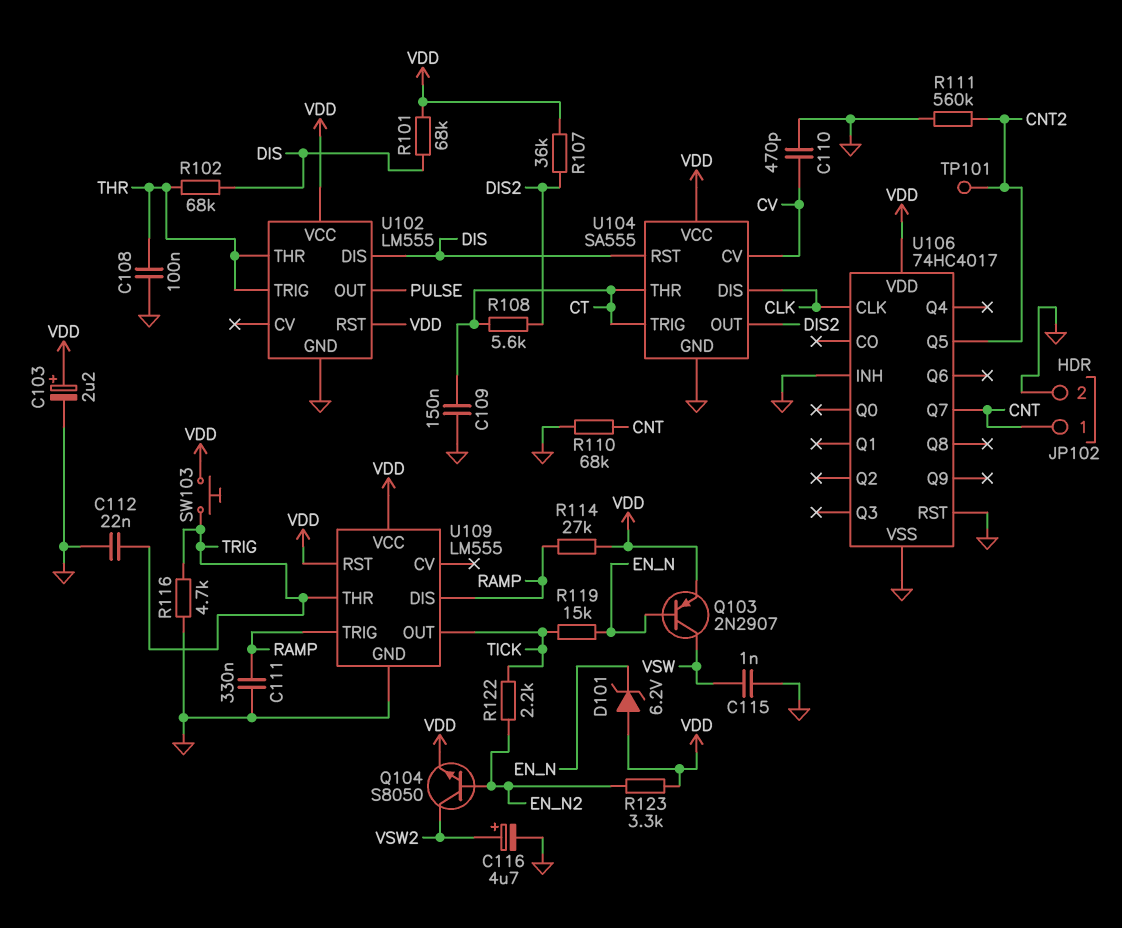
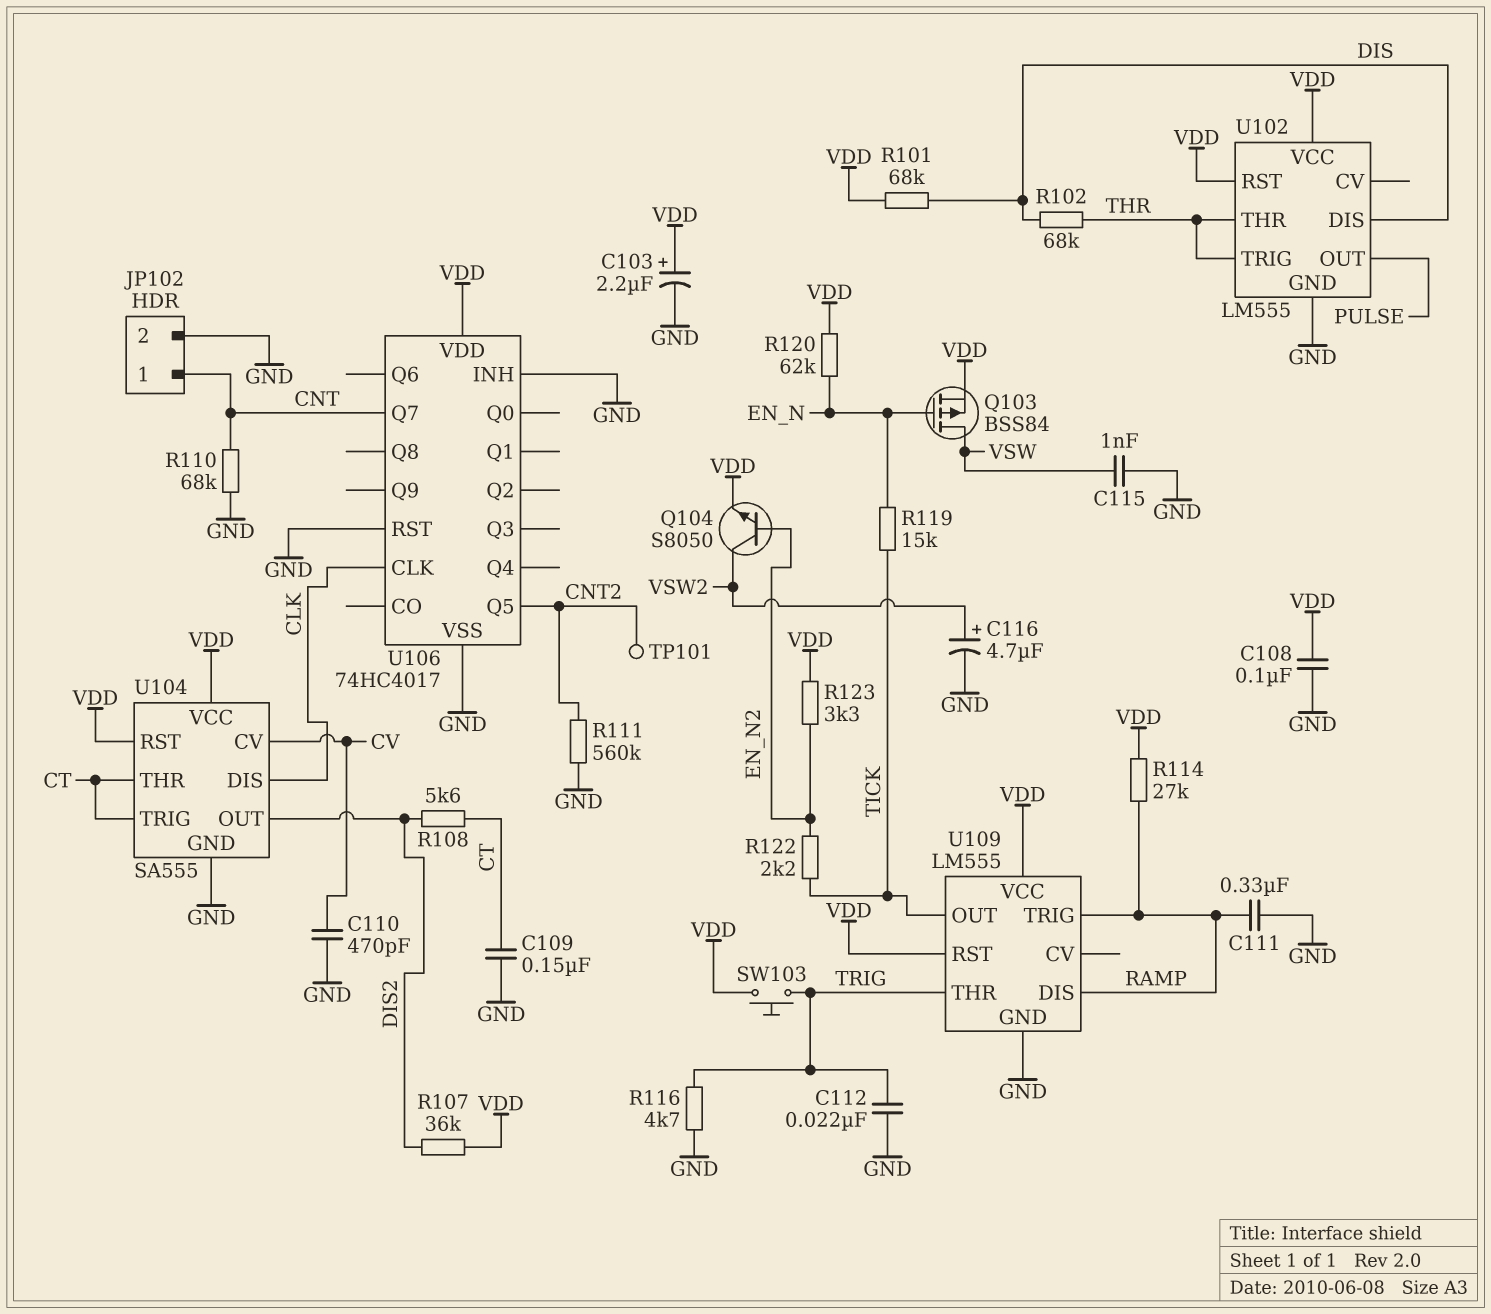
C108: 100nF (GND, THR) -> 100nF (GND, VDD)
D101: zener 6.2V (A VDD, K EN_N) -> none
Q103: PNP 2N2907 (B EN_N, C VSW, E VDD) -> PMOS BSS84 (G EN_N, D VSW, S VDD)
R120: none -> 62k (EN_N, VDD)
U104 pin RST: DIS -> VDD

